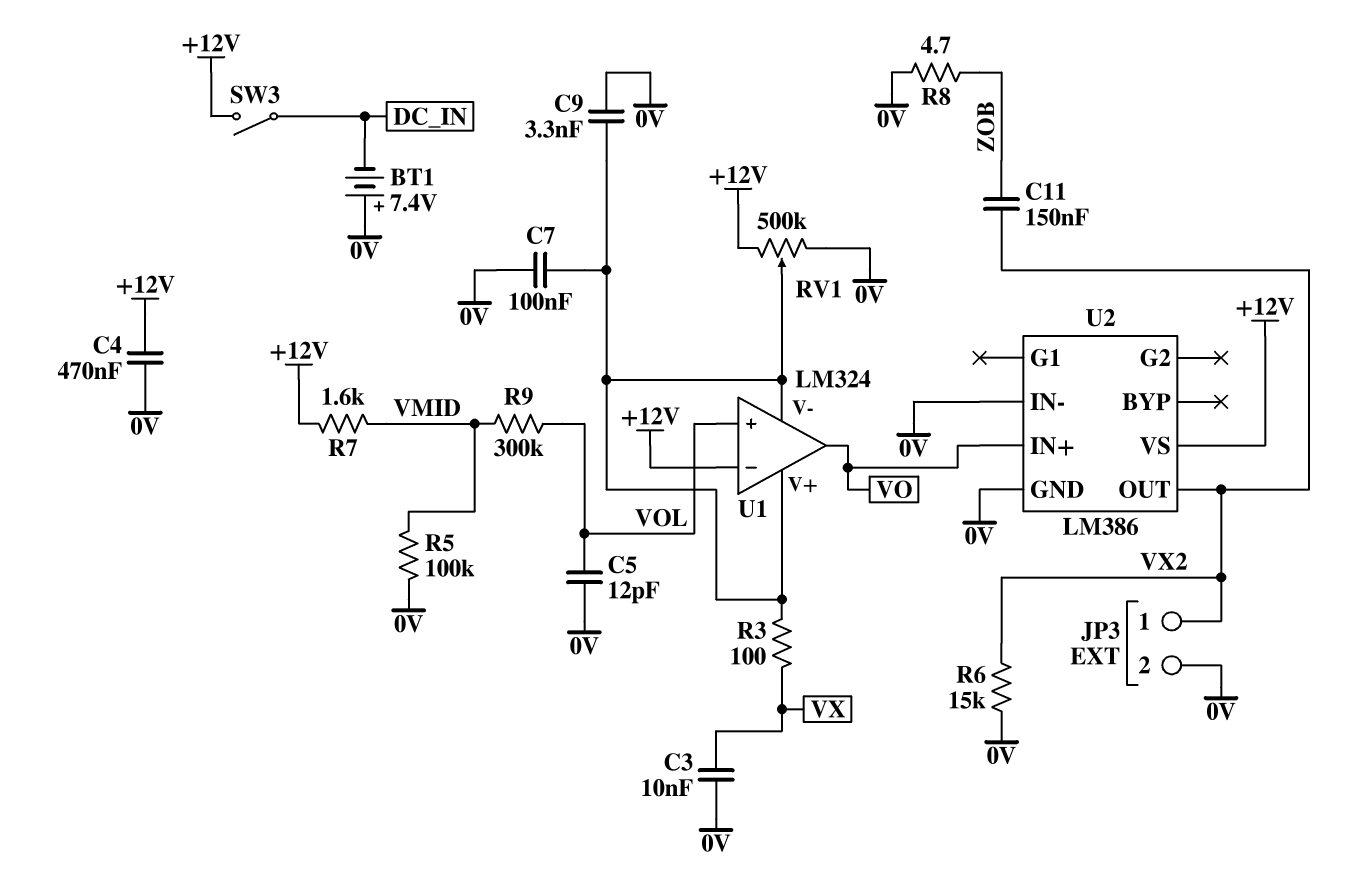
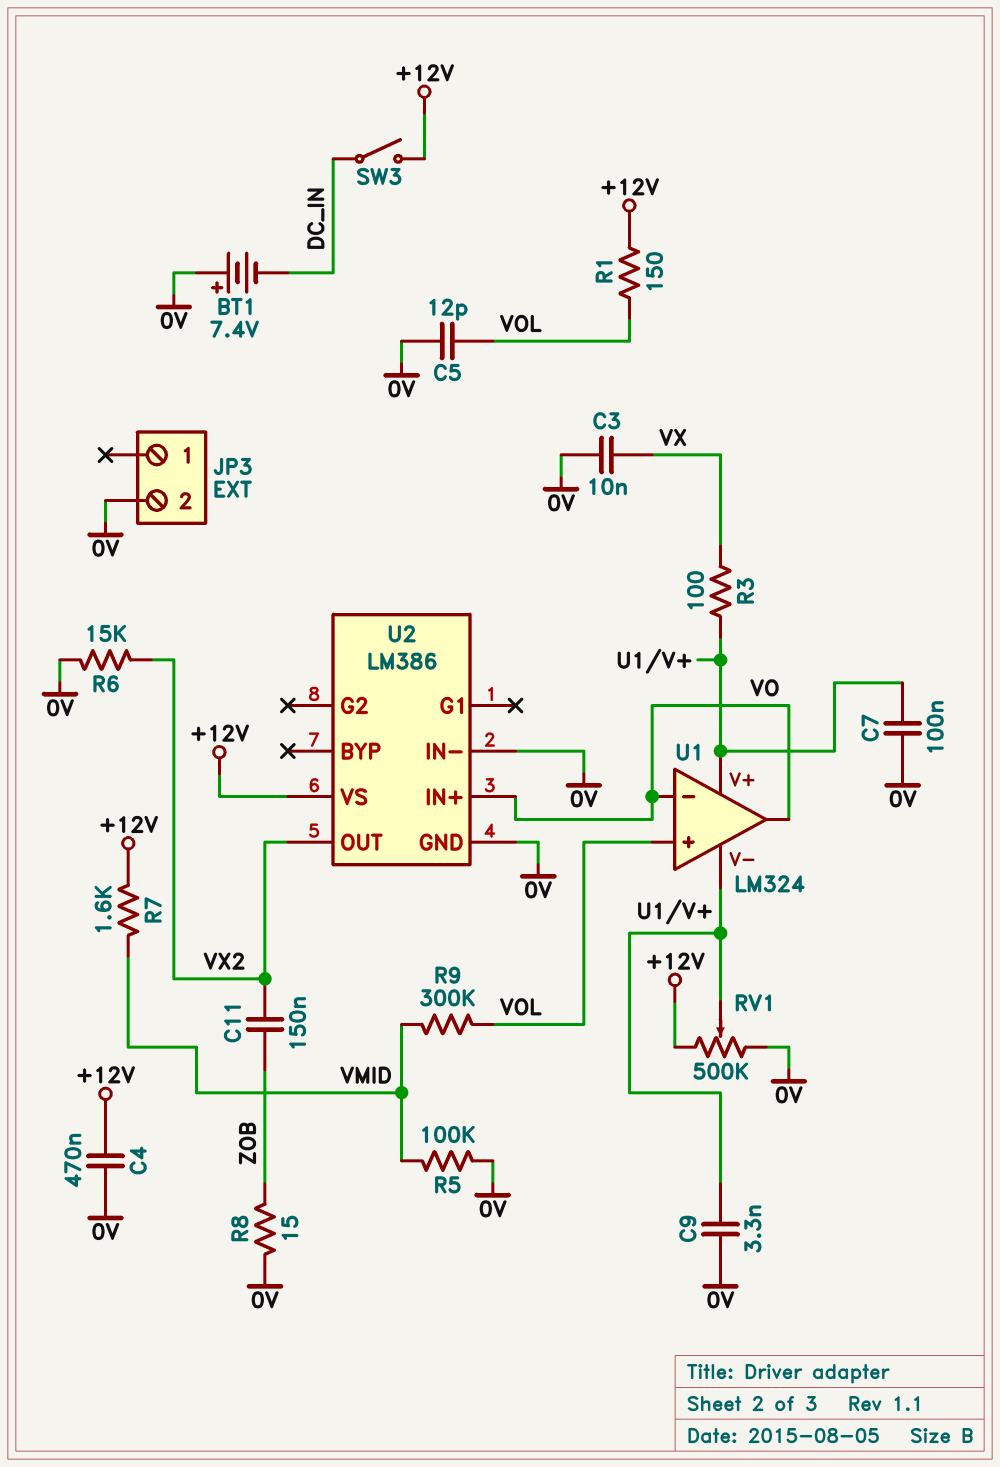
JP3 pin 1: VX2 -> none
R1: none -> 150 (+12V, VOL)
R8: 4.7 (0V, ZOB) -> 15 (0V, ZOB)
U1 pin in-: +12V -> VO

